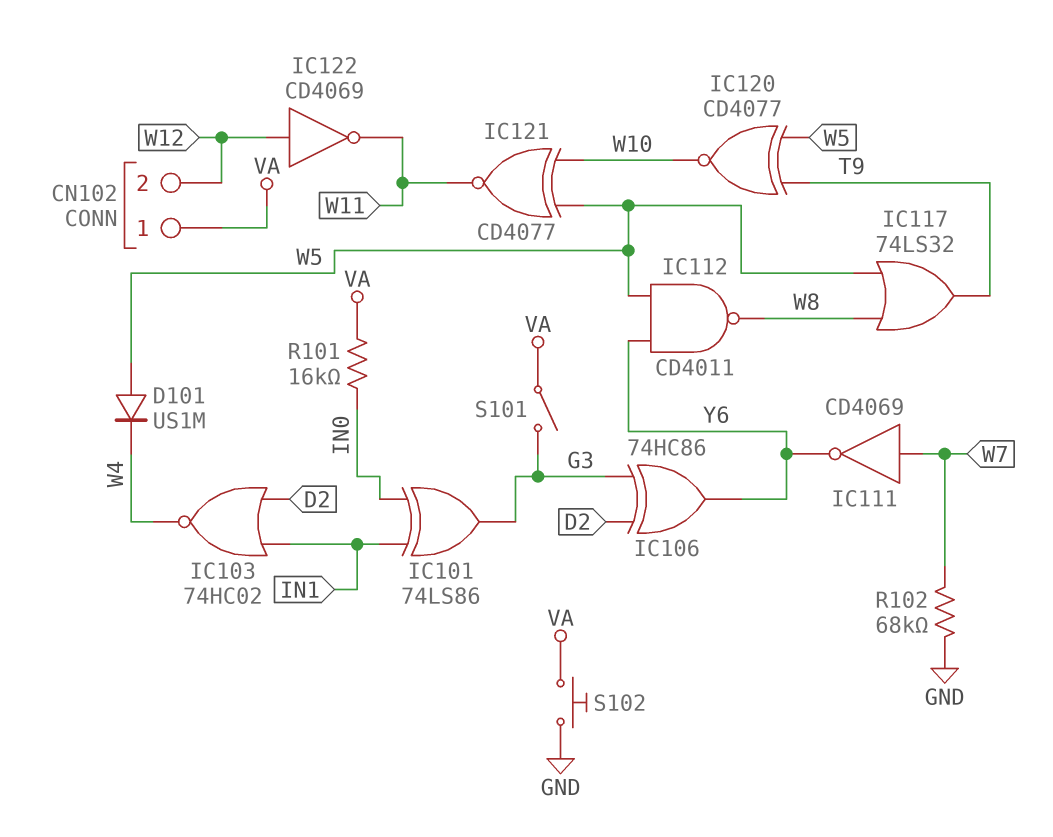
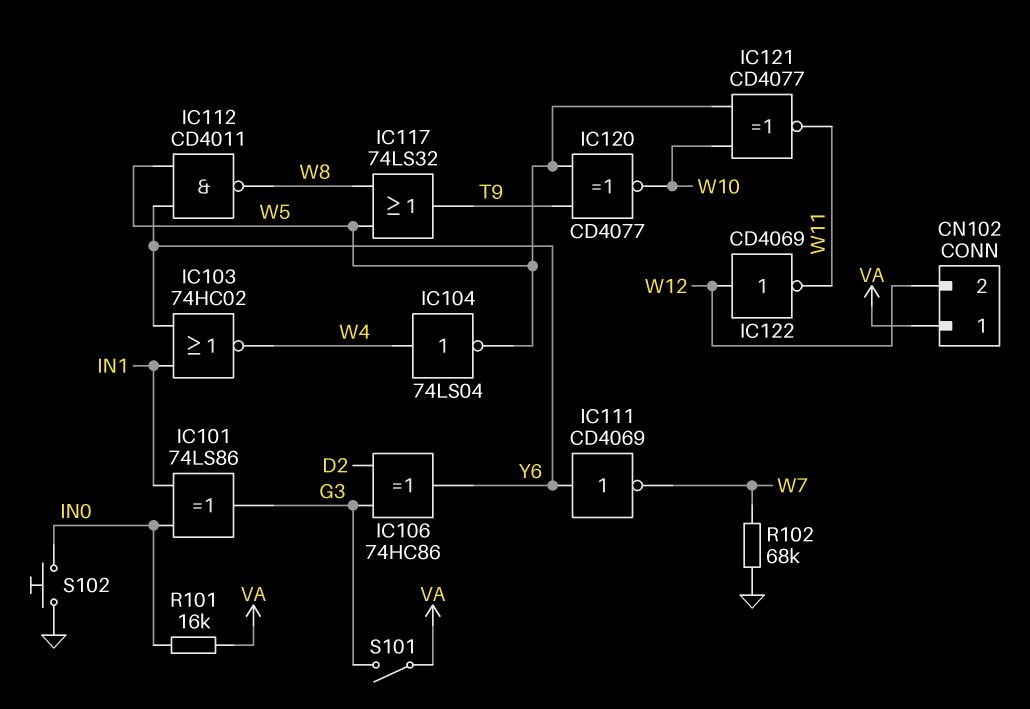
D101: diode US1M (A W5, K W4) -> none
IC103: NOR 74HC02 (in D2, in IN1, out W4) -> NOR 74HC02 (in IN1, in Y6, out W4)
IC104: none -> NOT 74LS04 (in W4, out W5)
IC111: NOT CD4069 (in W7, out Y6) -> NOT CD4069 (in Y6, out W7)
S102: button (GND, VA) -> button (GND, IN0)

